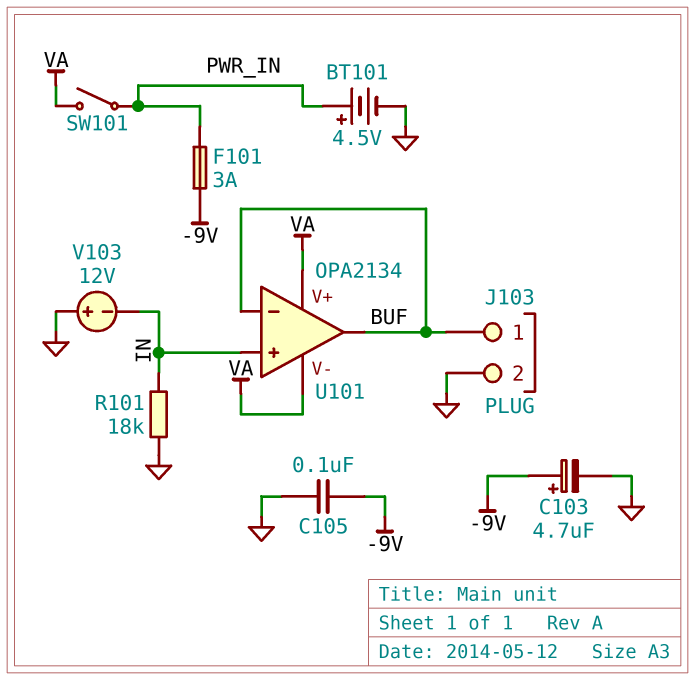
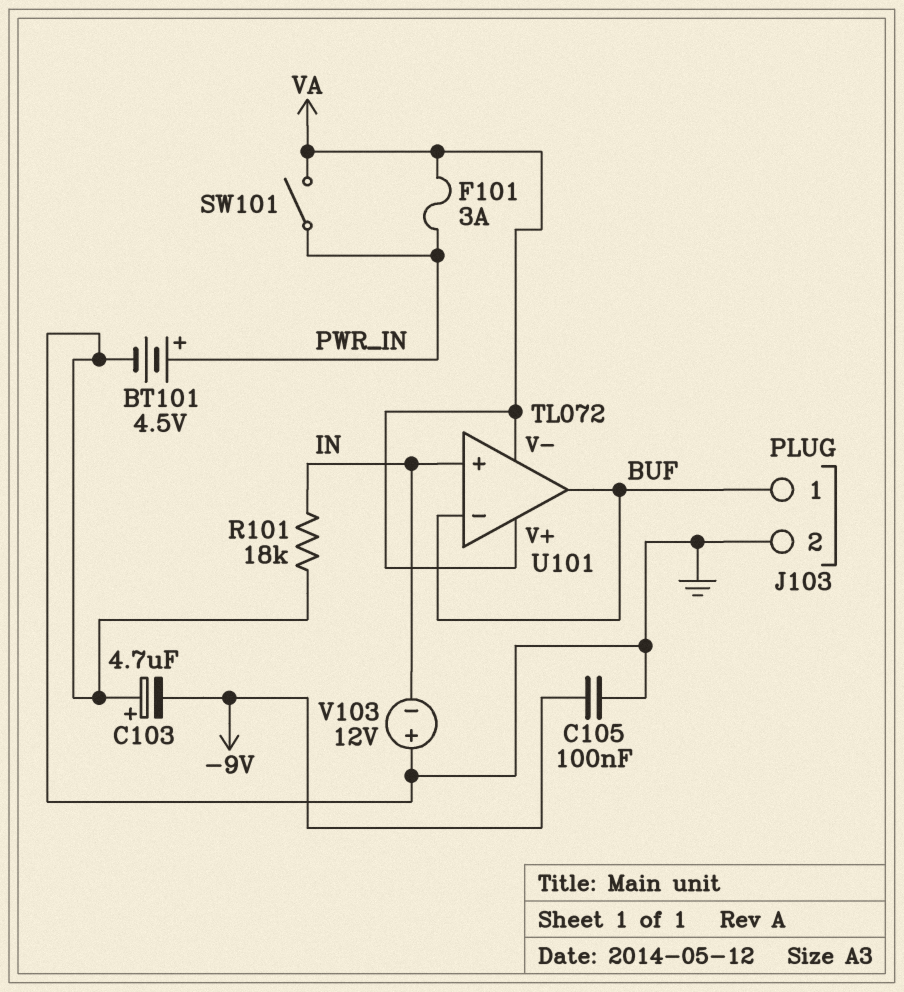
C103: 4.7uF (plus -9V, minus GND) -> 4.7uF (plus GND, minus -9V)
F101: 3A (-9V, PWR_IN) -> 3A (PWR_IN, VA)
U101: OPA2134 -> TL072

